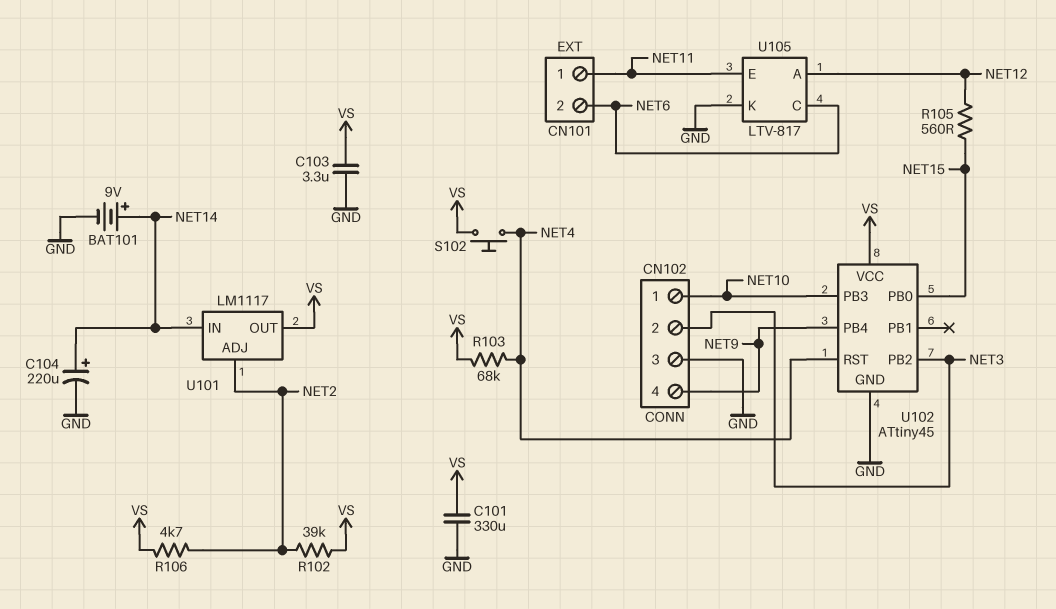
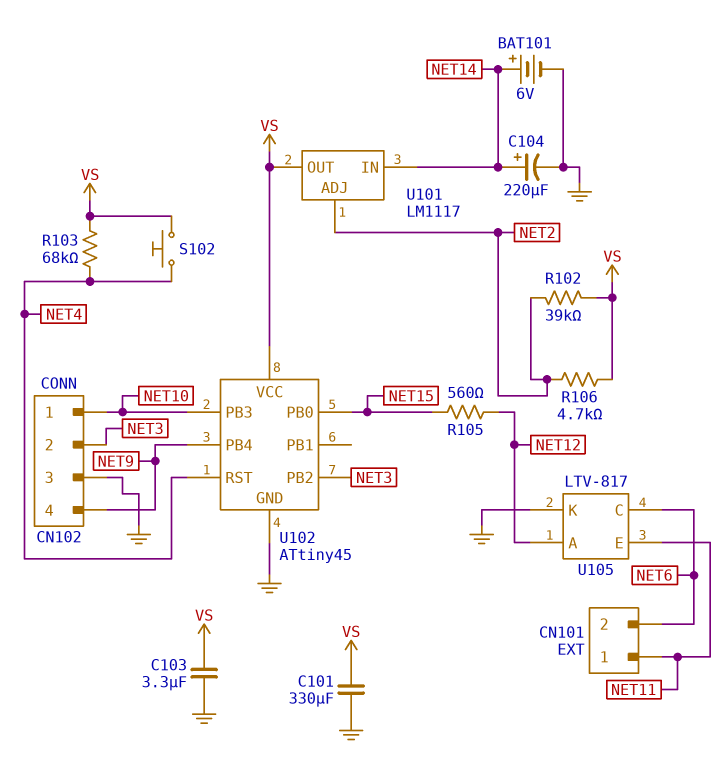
BAT101: 9V (plus NET14, minus GND) -> 6V (plus NET14, minus GND)

